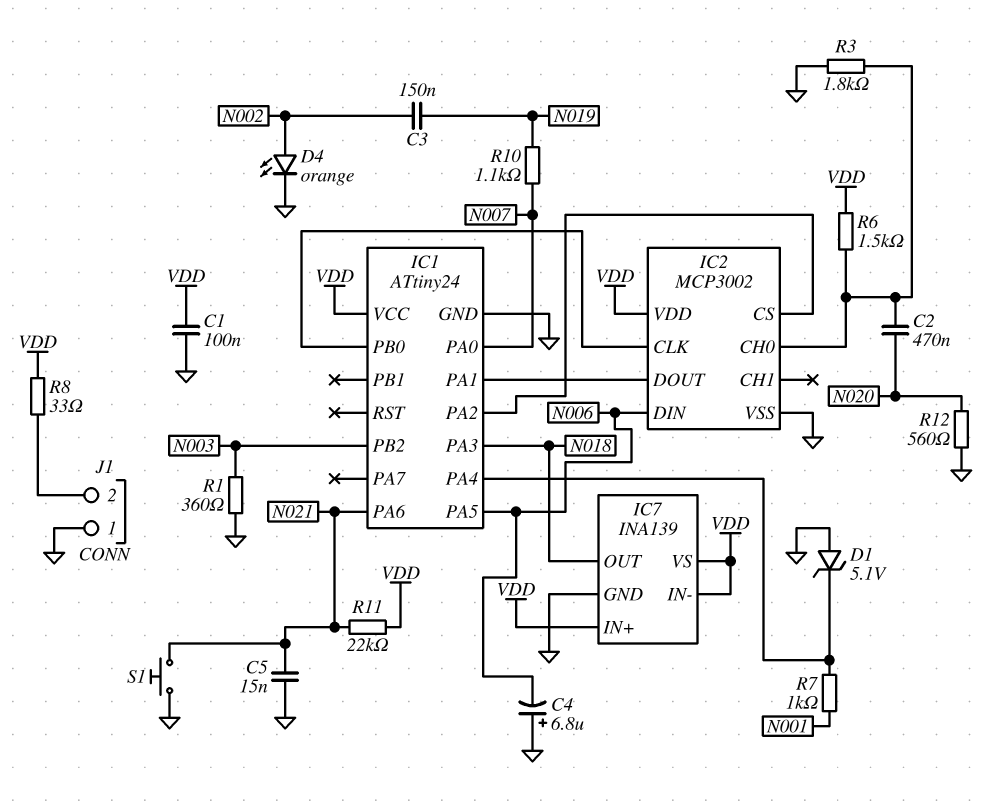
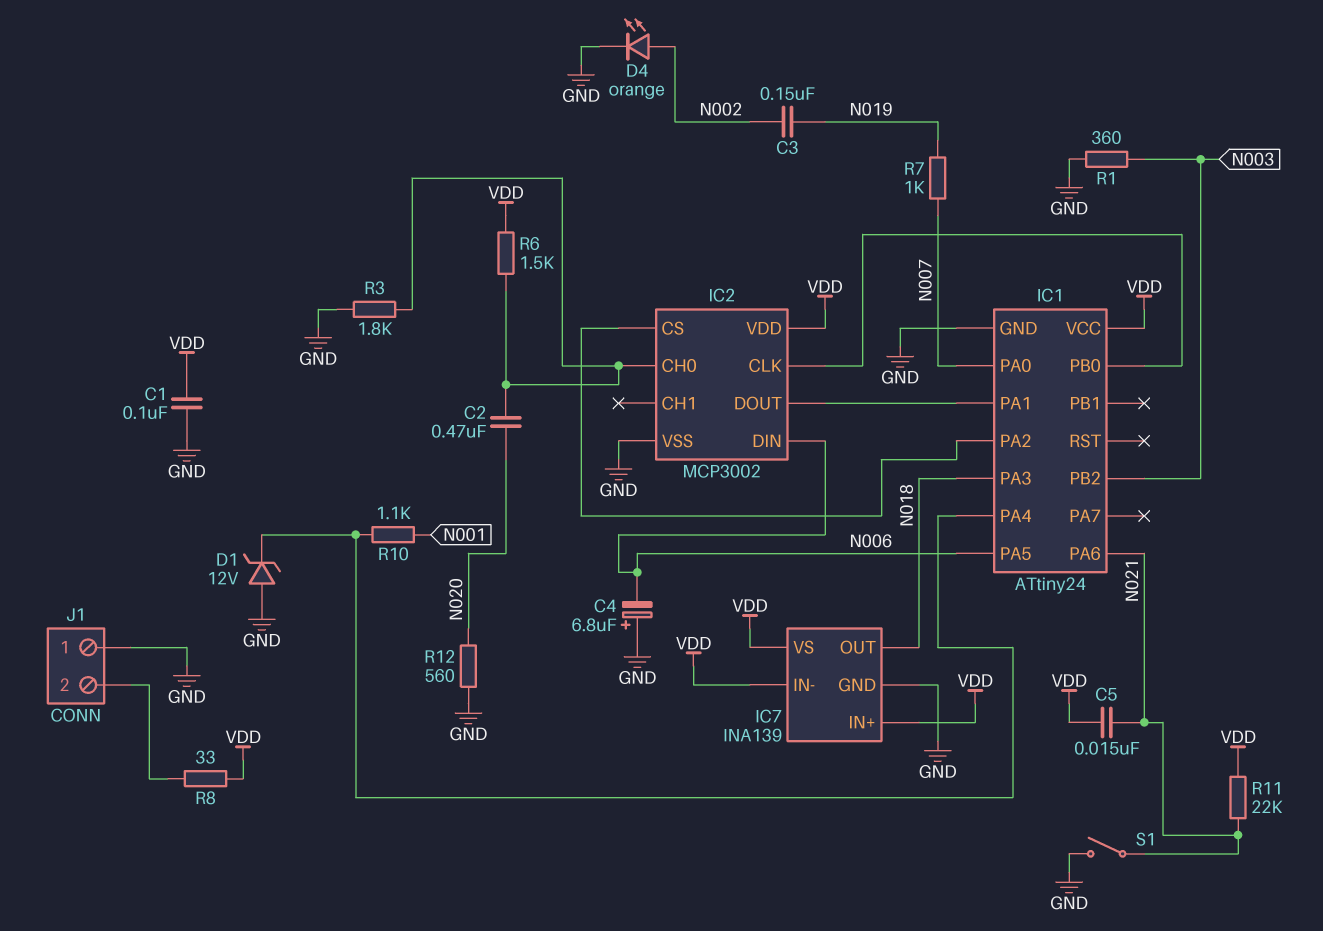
C5: 15nF (GND, N021) -> 15nF (N021, VDD)
D1: zener 5.1V (A GND, K IC1/PA4) -> zener 12V (A GND, K IC1/PA4)
R7: 1k (IC1/PA4, N001) -> 1k (N007, N019)
R10: 1.1k (N007, N019) -> 1.1k (IC1/PA4, N001)
S1: button (GND, N021) -> switch (GND, N021)

